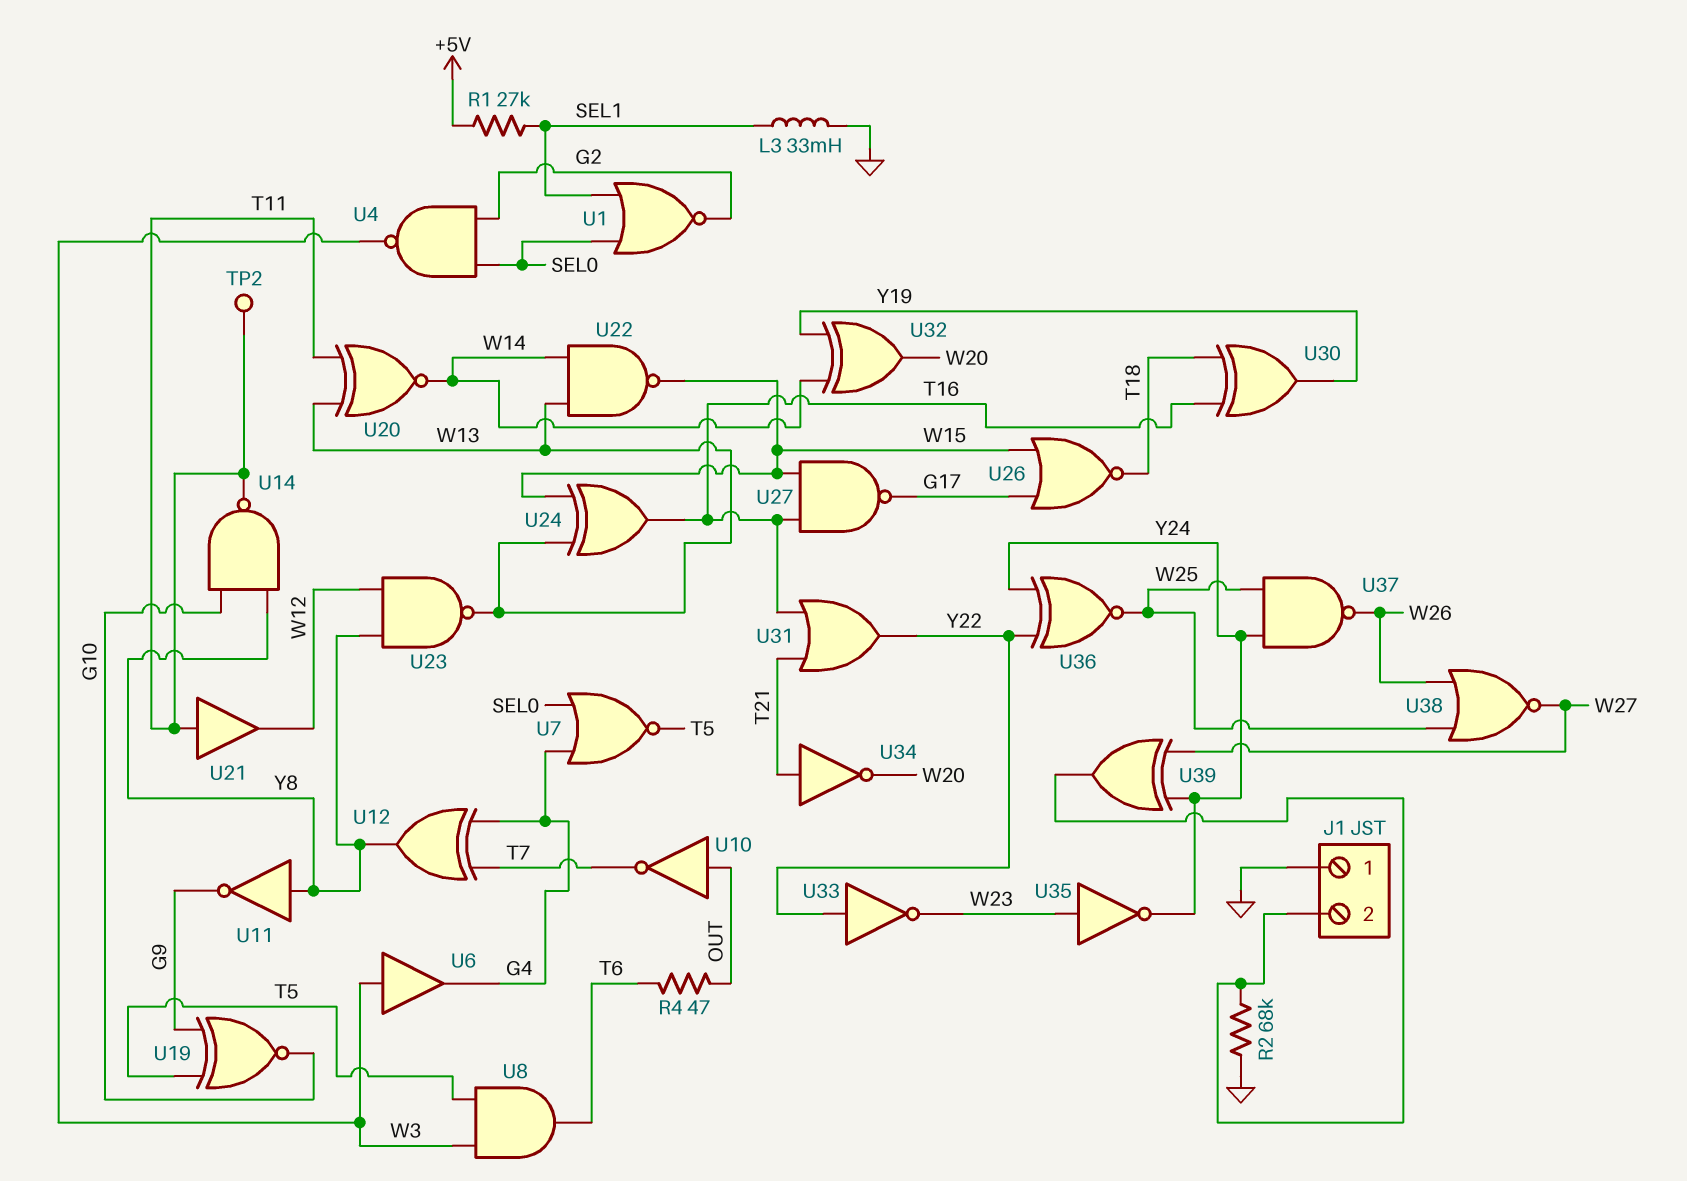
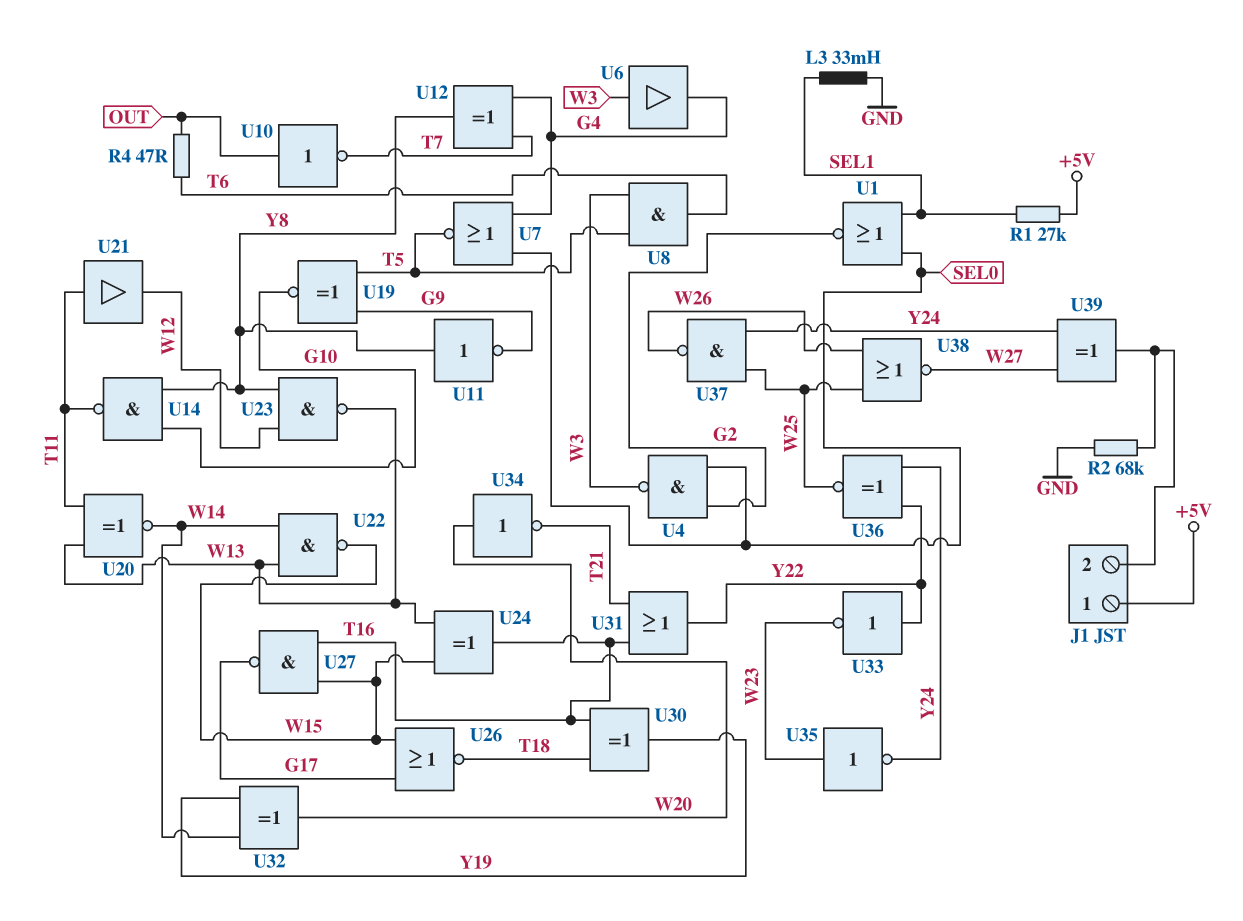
J1 pin 1: GND -> +5V
TP2: test point (T11) -> none
U34: NOT (in T21, out W20) -> NOT (in W20, out T21)

